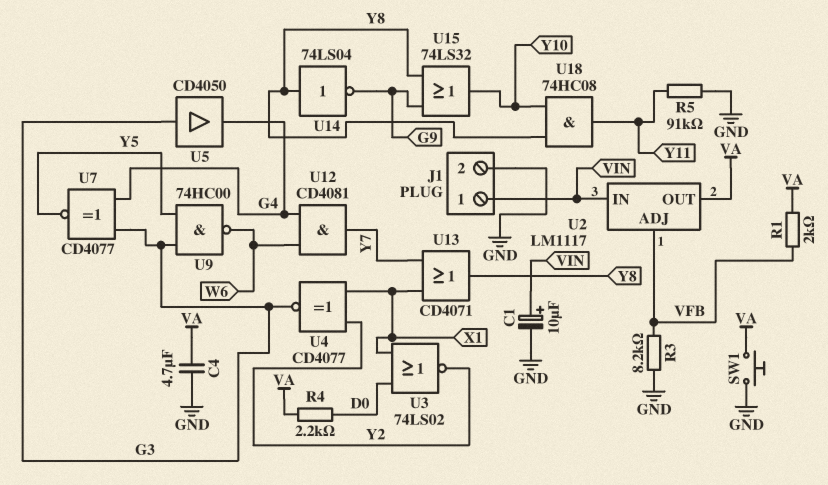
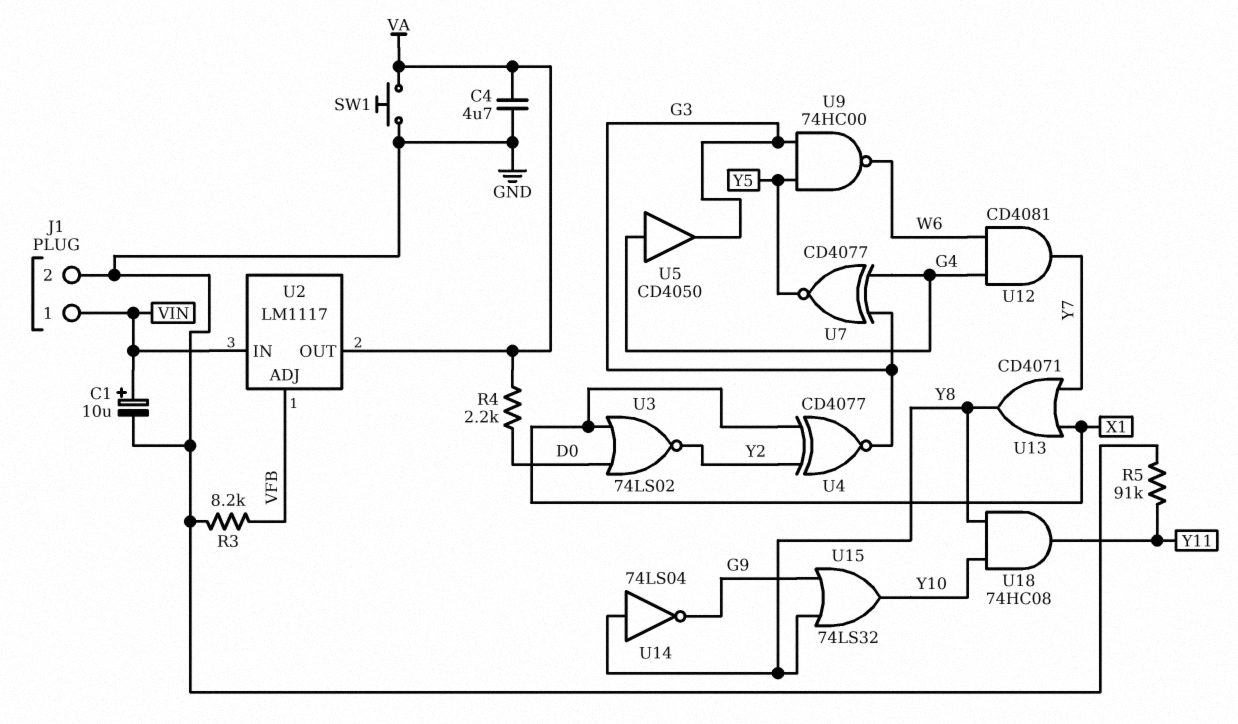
R1: 2k (VA, VFB) -> none
U5: buffer CD4050 (in G3, out G4) -> buffer CD4050 (in G4, out G3)

